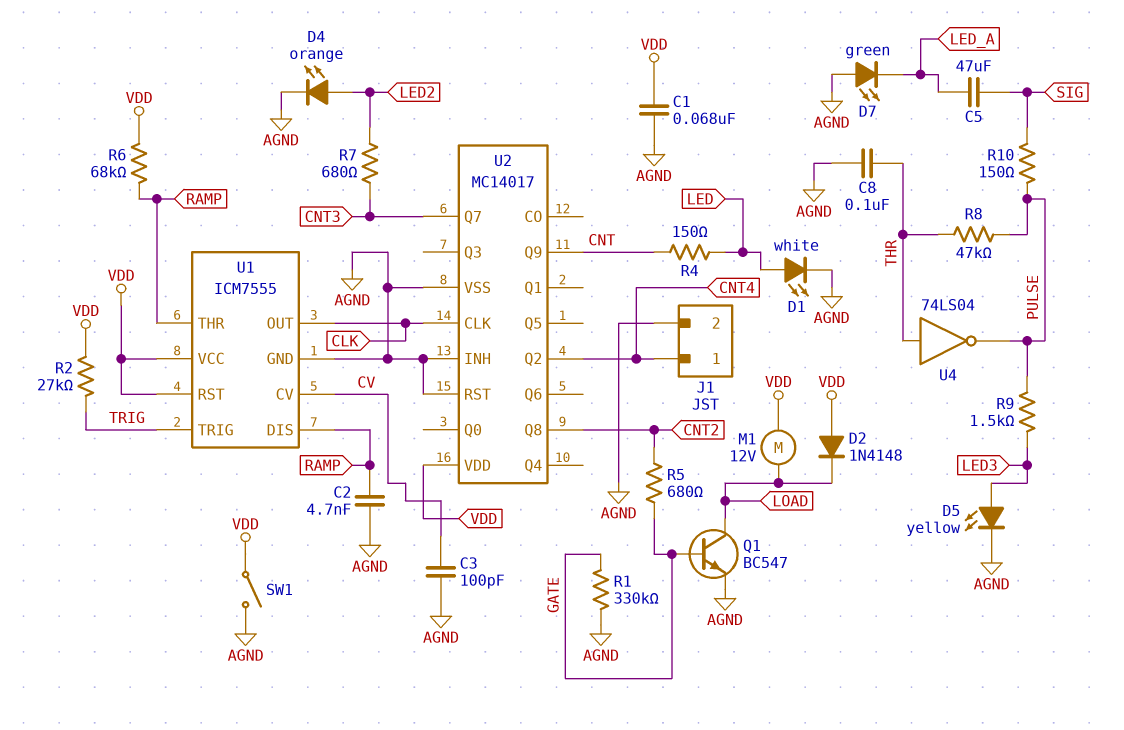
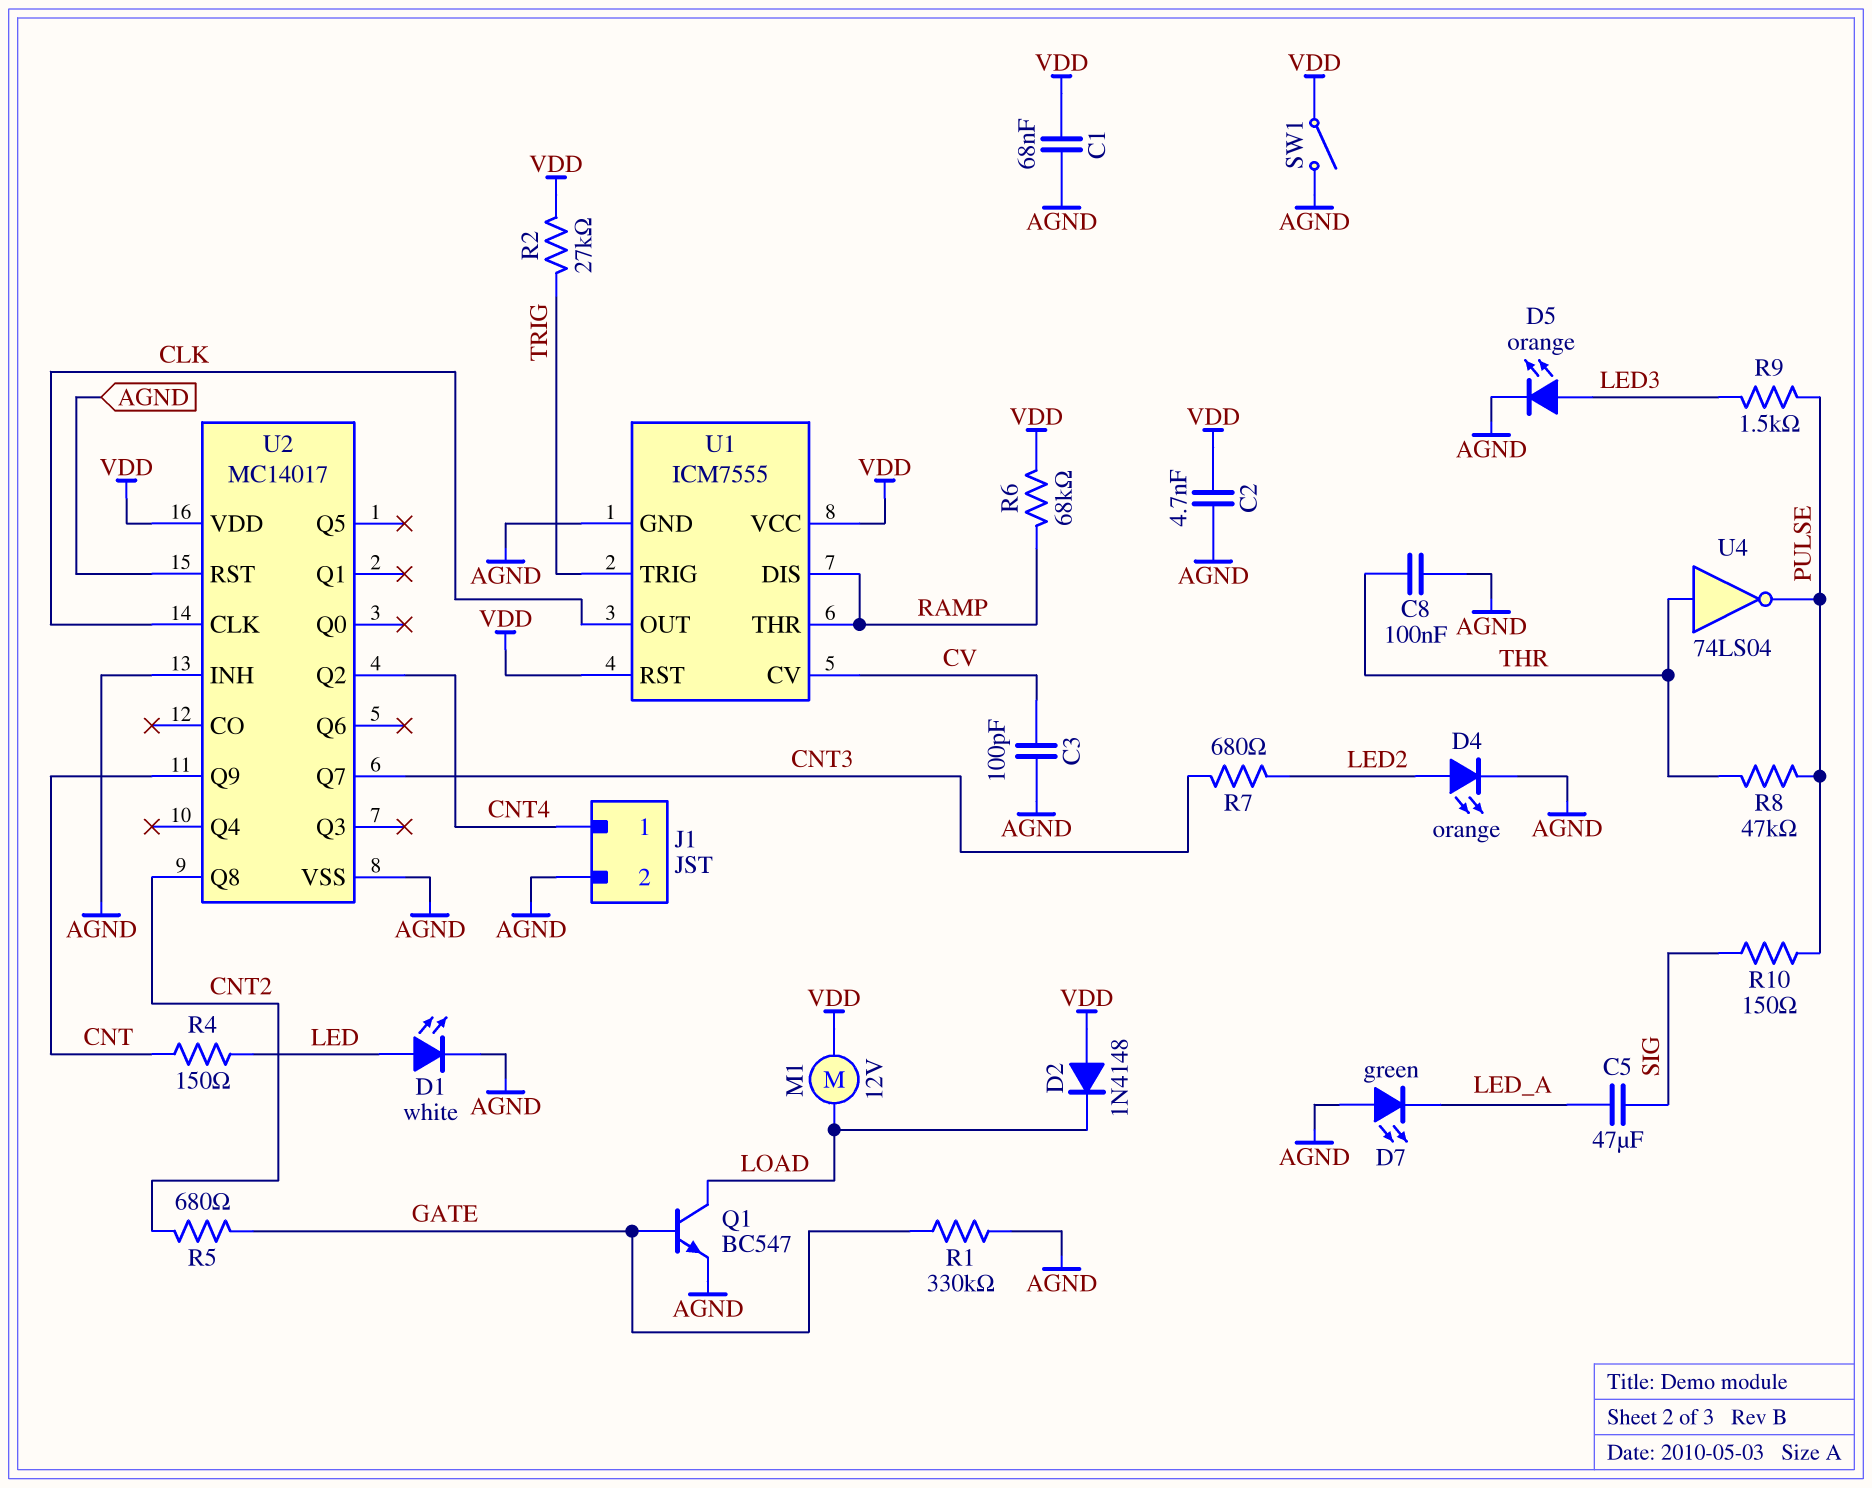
C2: 4.7nF (AGND, RAMP) -> 4.7nF (AGND, VDD)
D5: LED yellow (A LED3, K AGND) -> LED orange (A LED3, K AGND)

